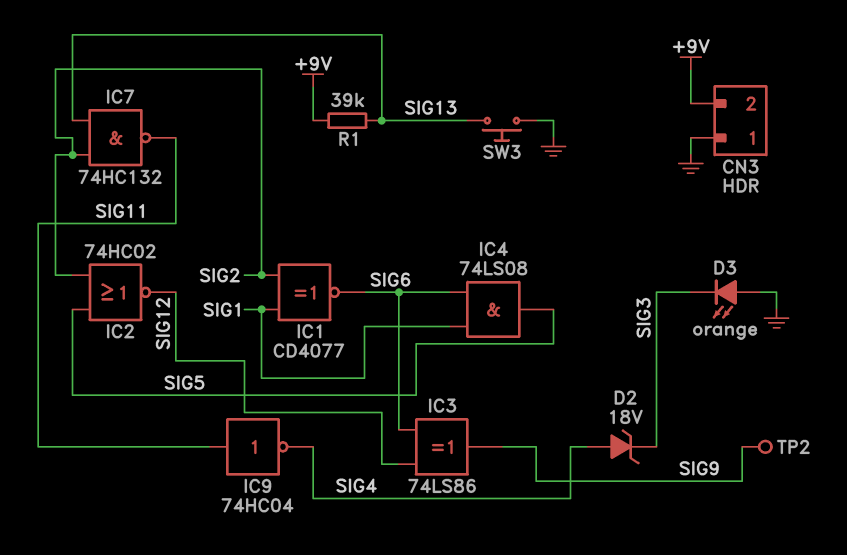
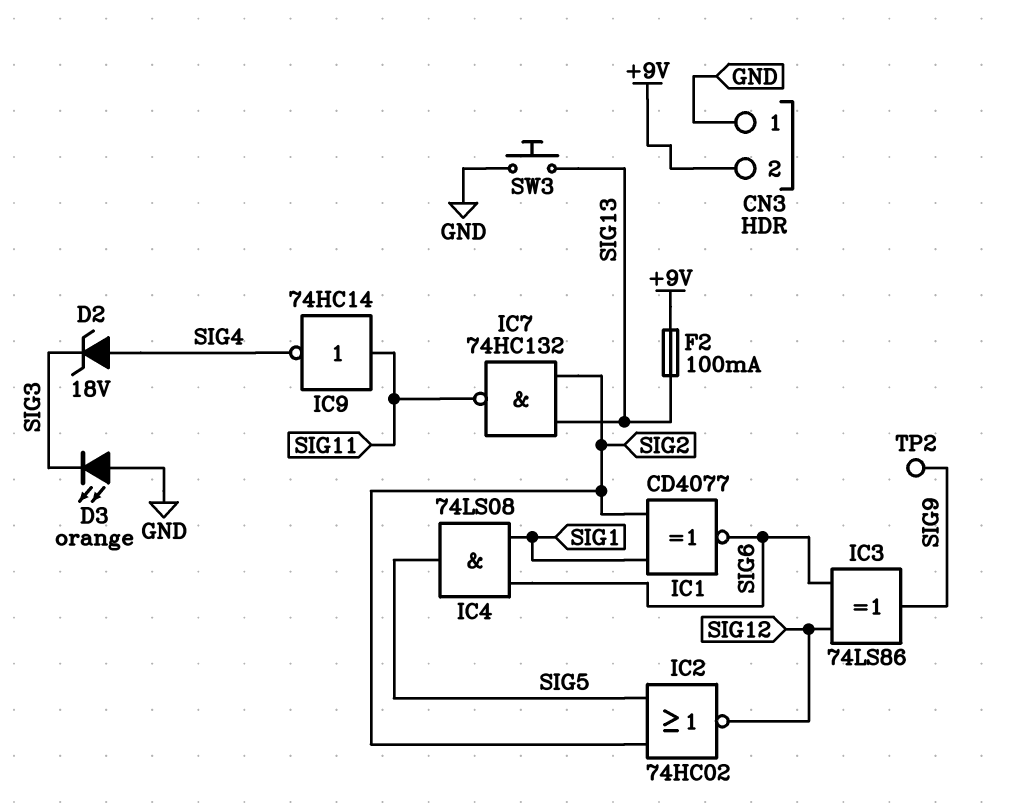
F2: none -> 100mA (+9V, SIG13)
IC9: NOT 74HC04 (in SIG11, out SIG4) -> NOT 74HC14 (in SIG11, out SIG4)
R1: 39k (+9V, SIG13) -> none

